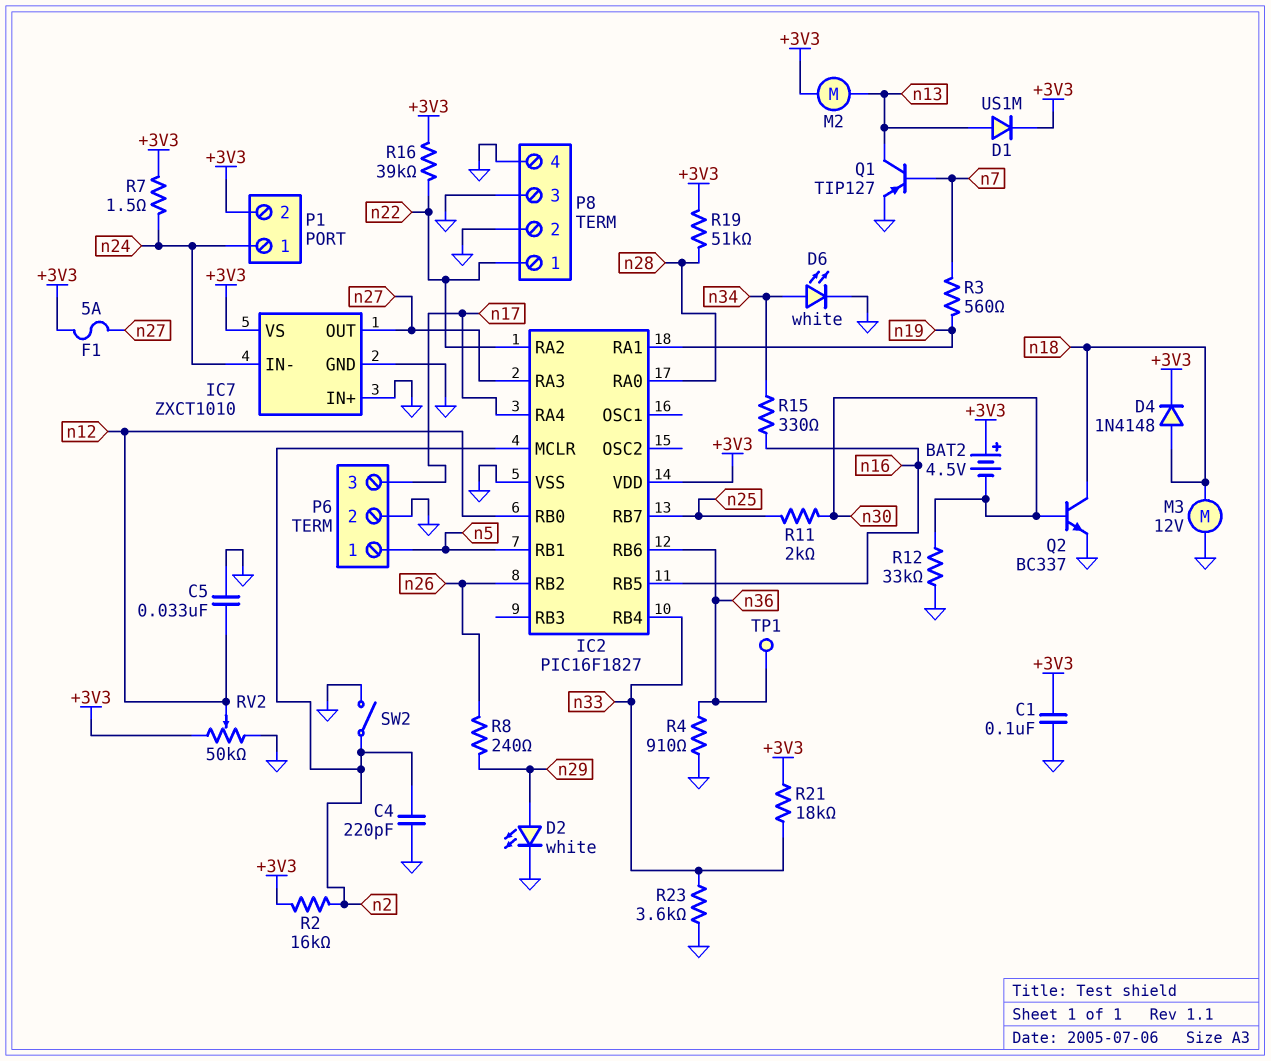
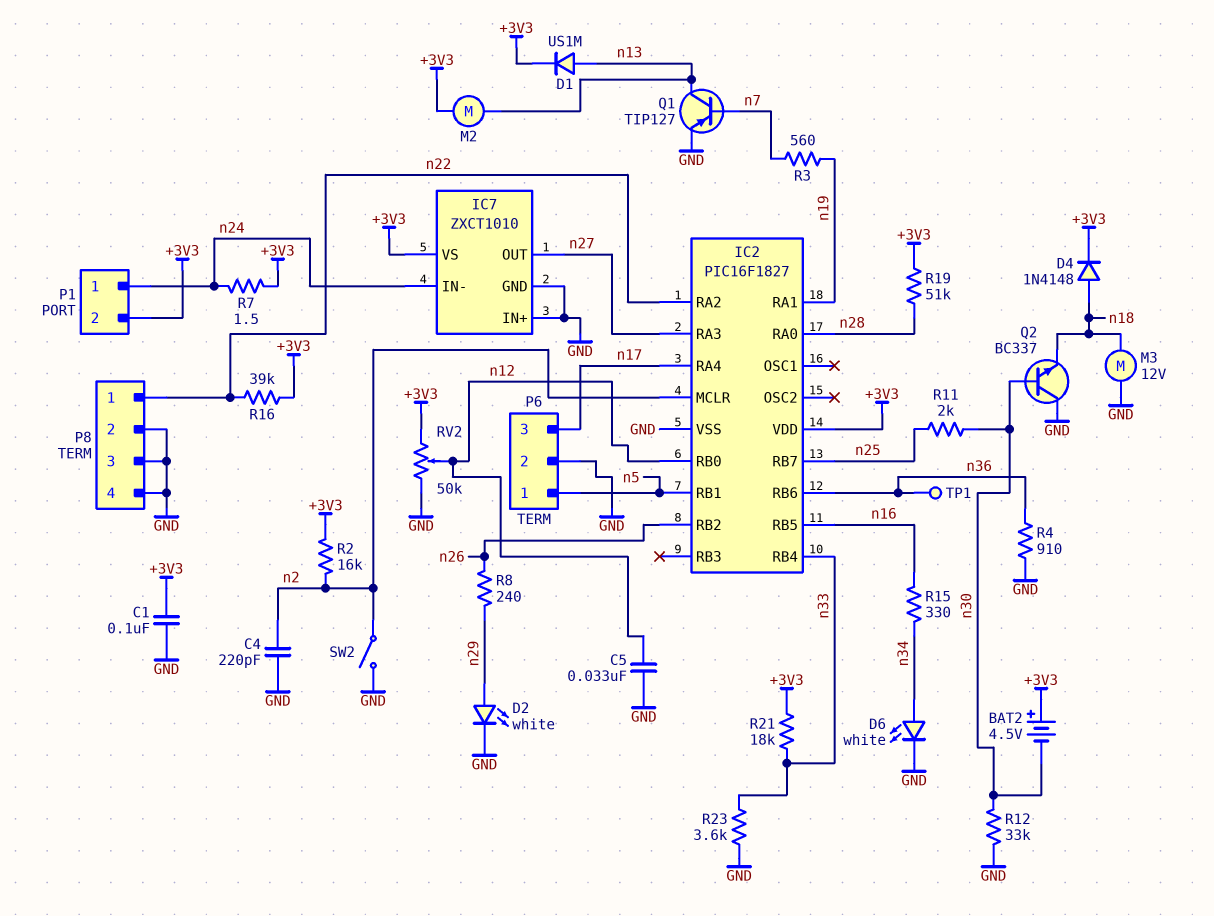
F1: 5A (+3V3, n27) -> none
Q2: NPN BC337 (B n30, C n18, E GND) -> NPN BC337 (B n30, C GND, E n18)

